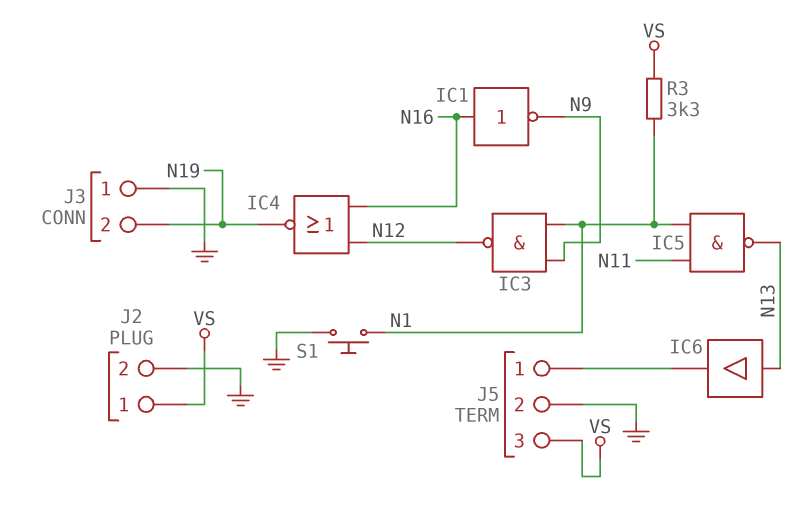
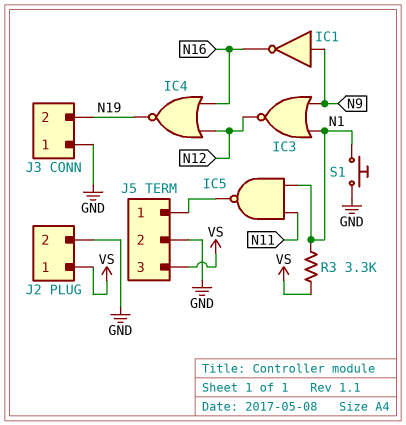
IC1: NOT (in N16, out N9) -> NOT (in N9, out N16)
IC3: NAND (in N1, in N9, out N12) -> NOR (in N1, in N9, out N12)
IC5: NAND (in N1, in N11, out N13) -> NAND (in N1, in N11, out J5/1)
IC6: buffer (in N13, out J5/1) -> none

